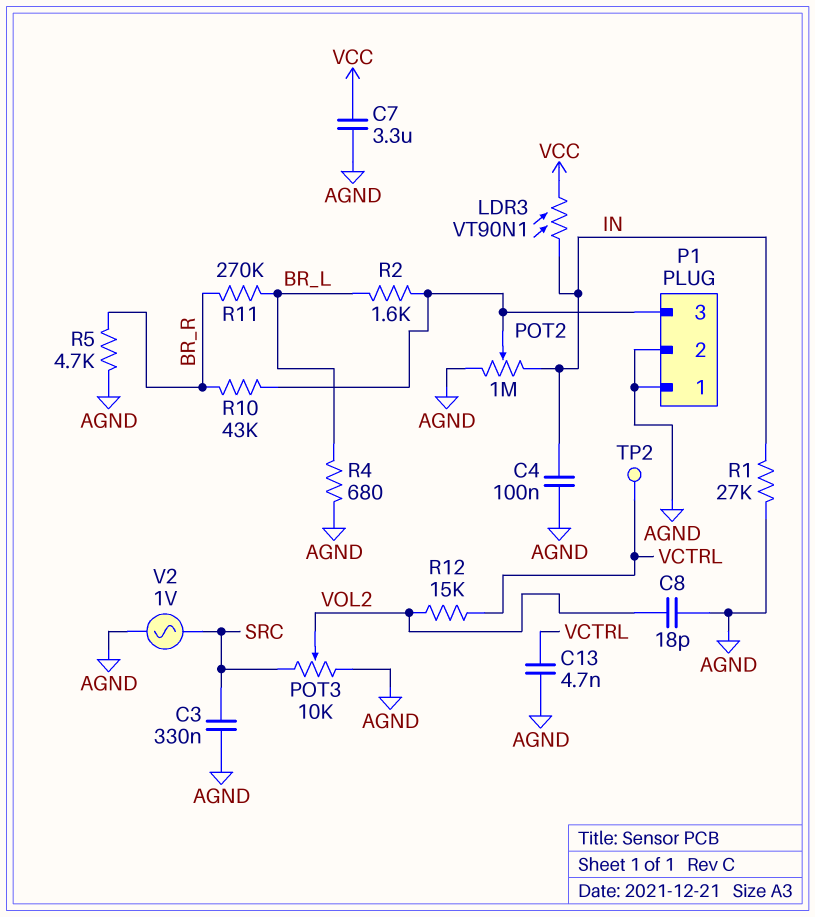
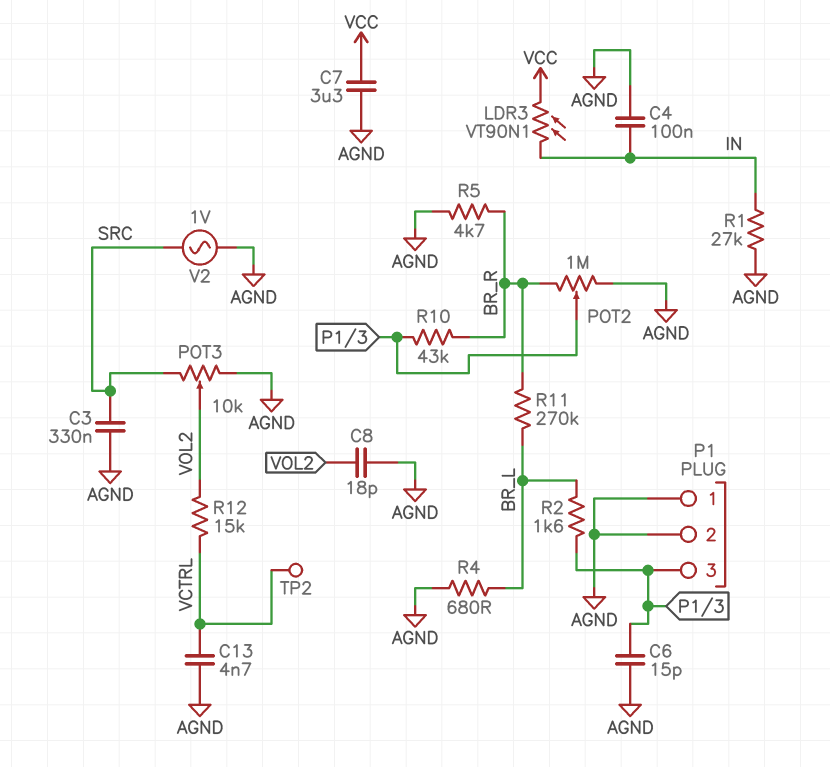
C6: none -> 15pF (AGND, P1/3)
POT2: 1M (AGND, IN, wiper P1/3) -> 1M (AGND, BR_R, wiper P1/3)

